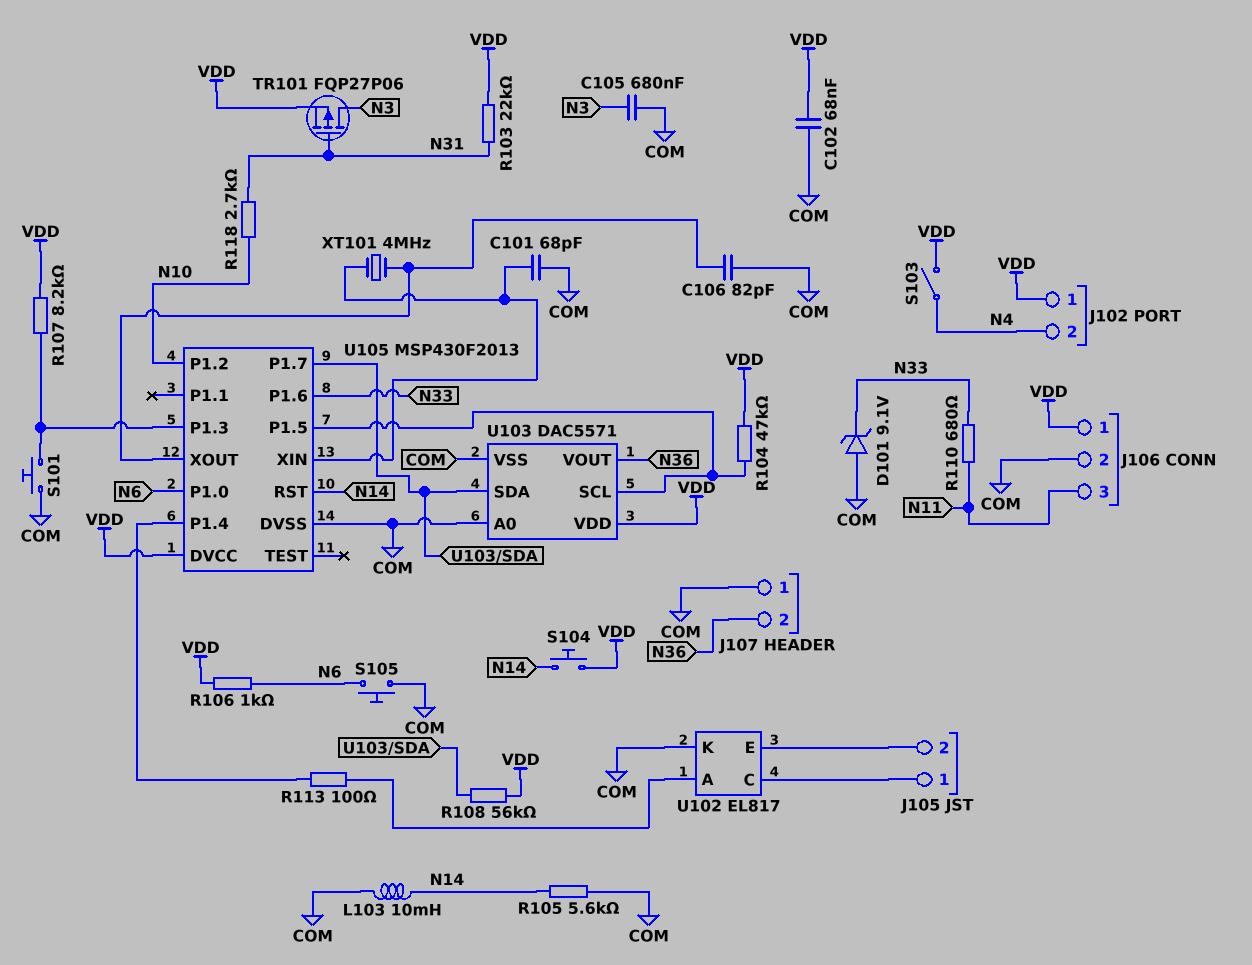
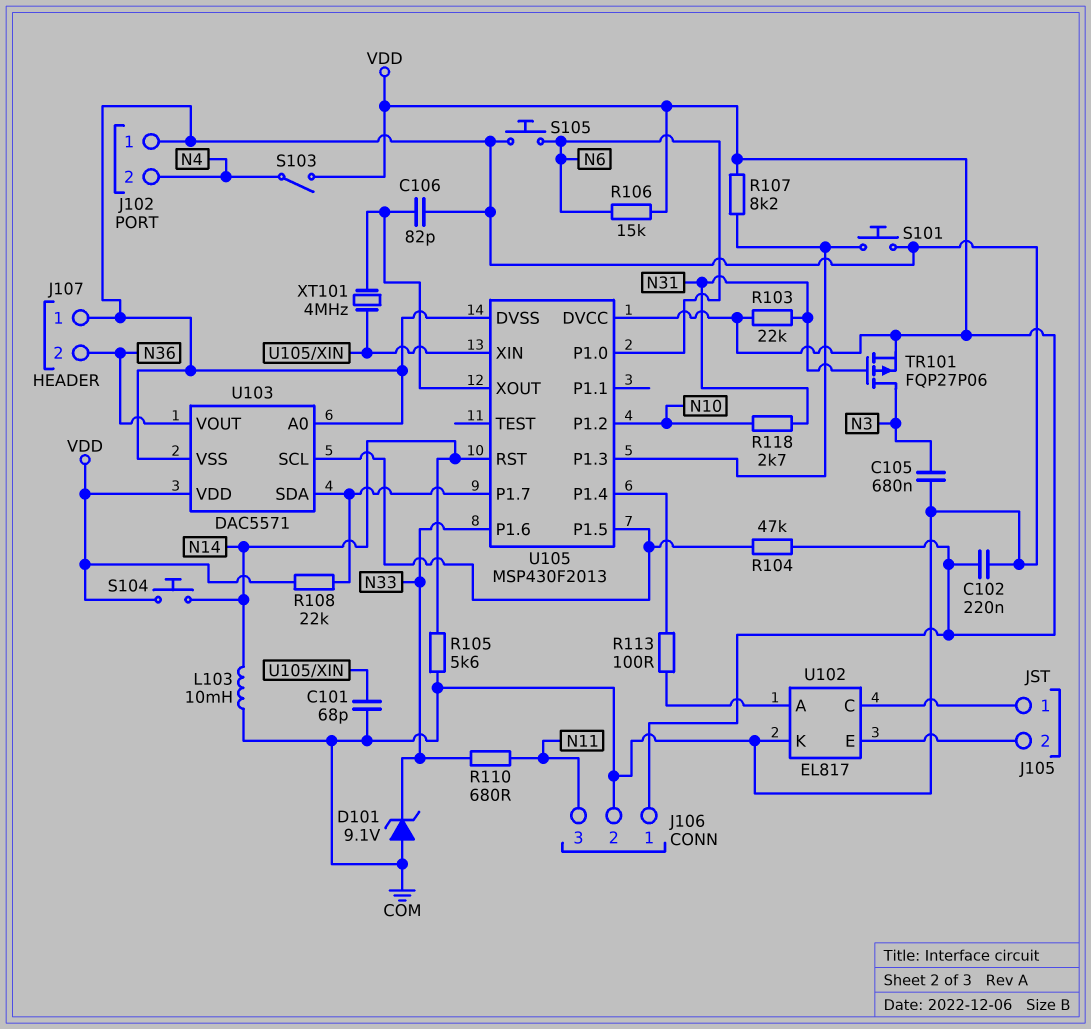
C102: 68nF (COM, VDD) -> 220nF (COM, VDD)
J102 pin 1: VDD -> COM
R106: 1k (N6, VDD) -> 15k (N6, VDD)
R108: 56k (U103/SDA, VDD) -> 22k (U103/SDA, VDD)

